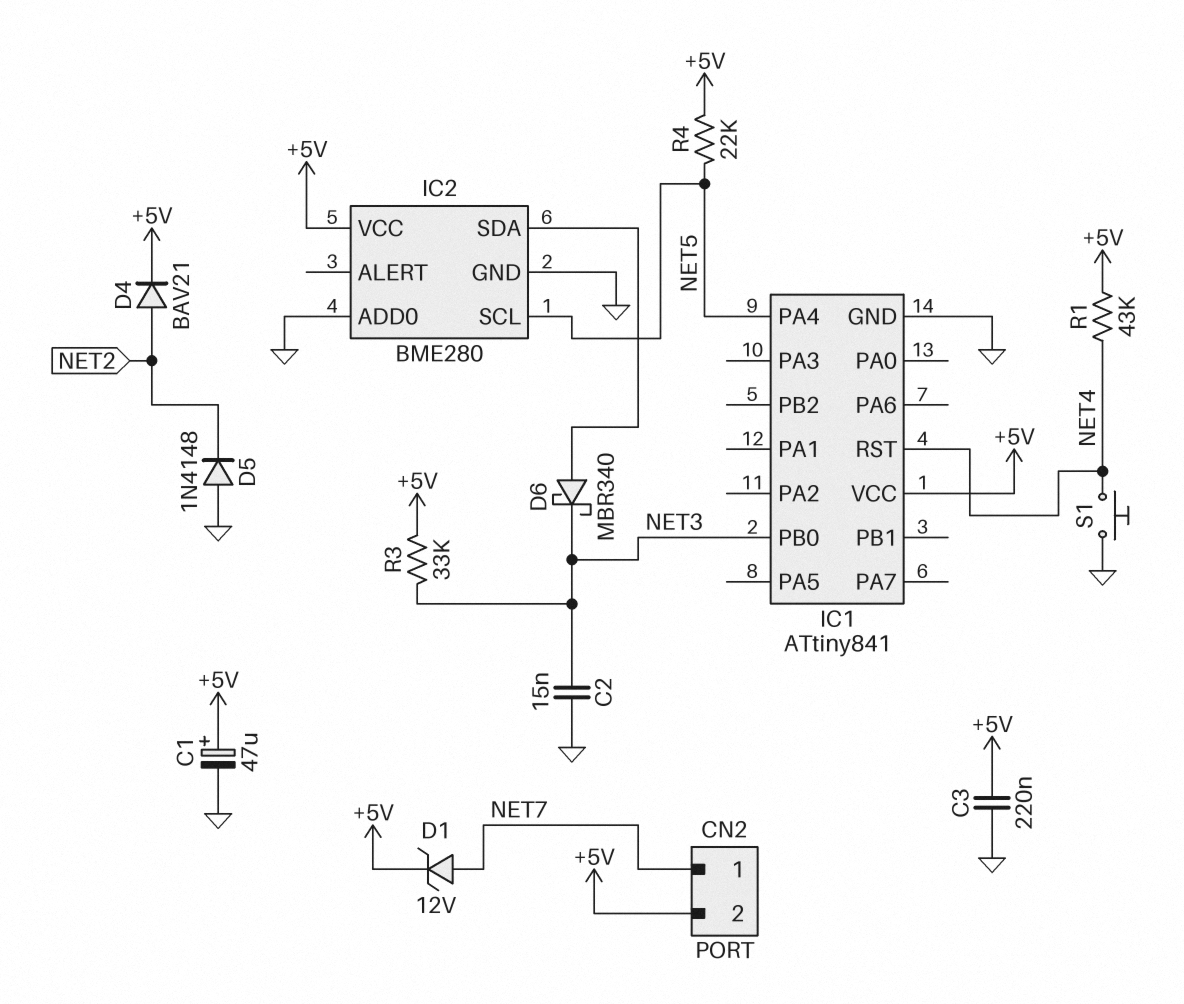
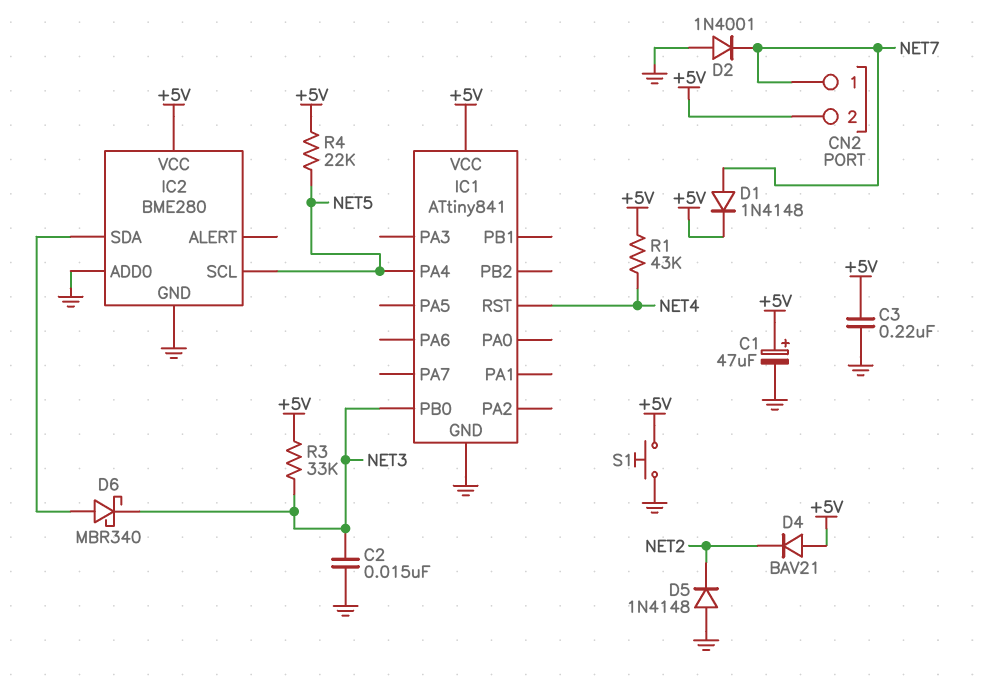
D1: zener 12V (A NET7, K +5V) -> diode 1N4148 (A NET7, K +5V)
D2: none -> diode 1N4001 (A GND, K NET7)
D4: diode BAV21 (A NET2, K +5V) -> diode BAV21 (A +5V, K NET2)
S1: button (GND, NET4) -> button (+5V, GND)

